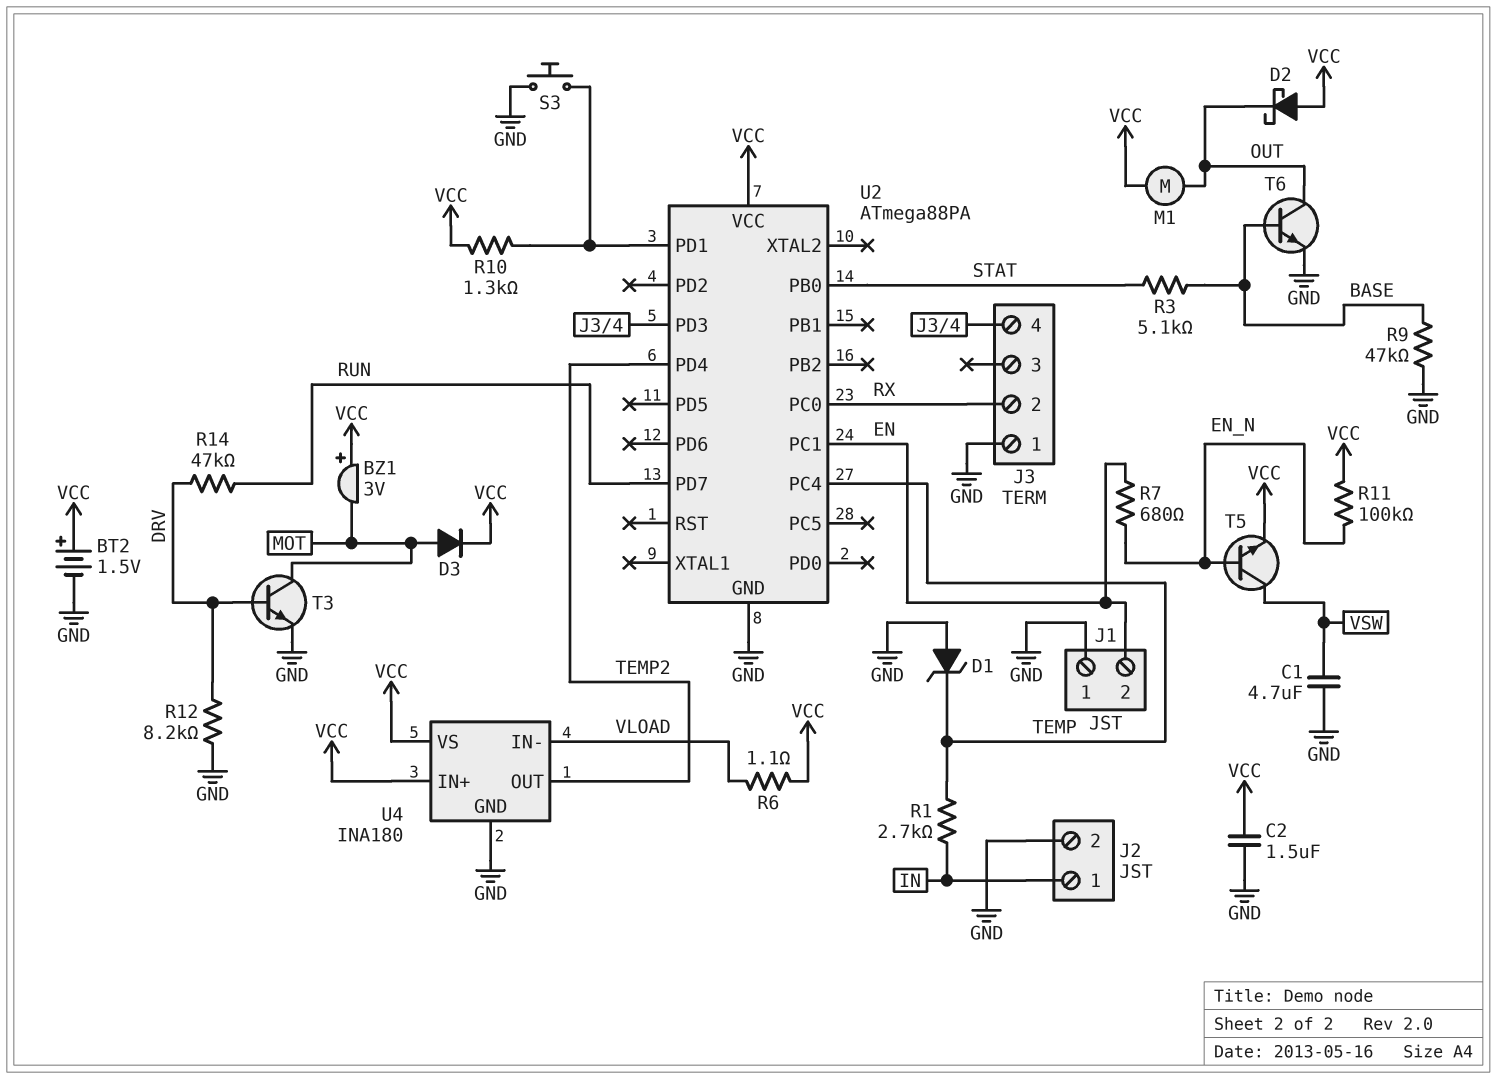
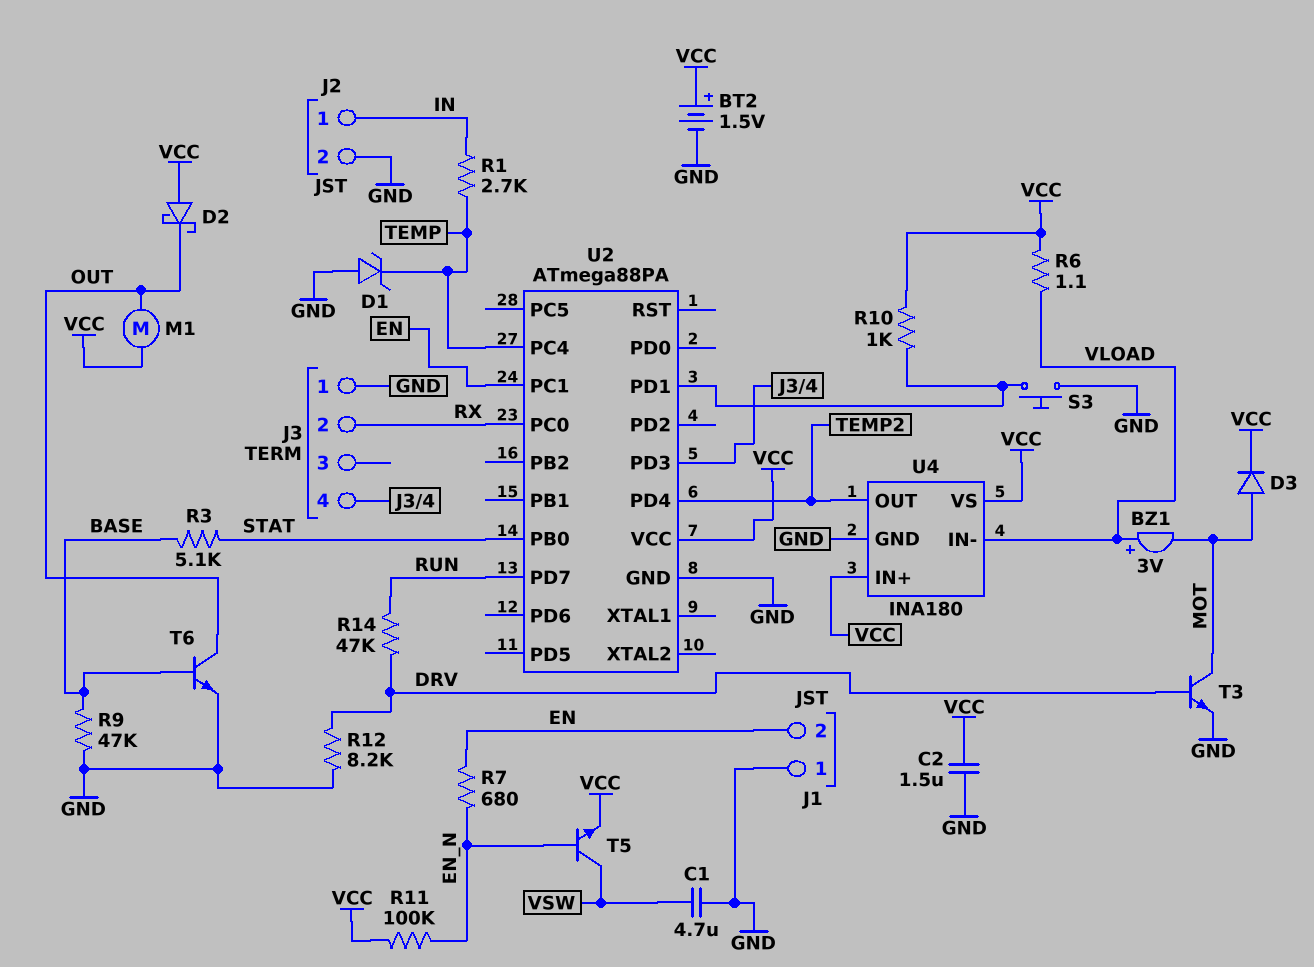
BZ1: buzzer 3V (plus VCC, minus MOT) -> buzzer 3V (plus VLOAD, minus MOT)
R10: 1.3k (U2/PD1, VCC) -> 1k (U2/PD1, VCC)

